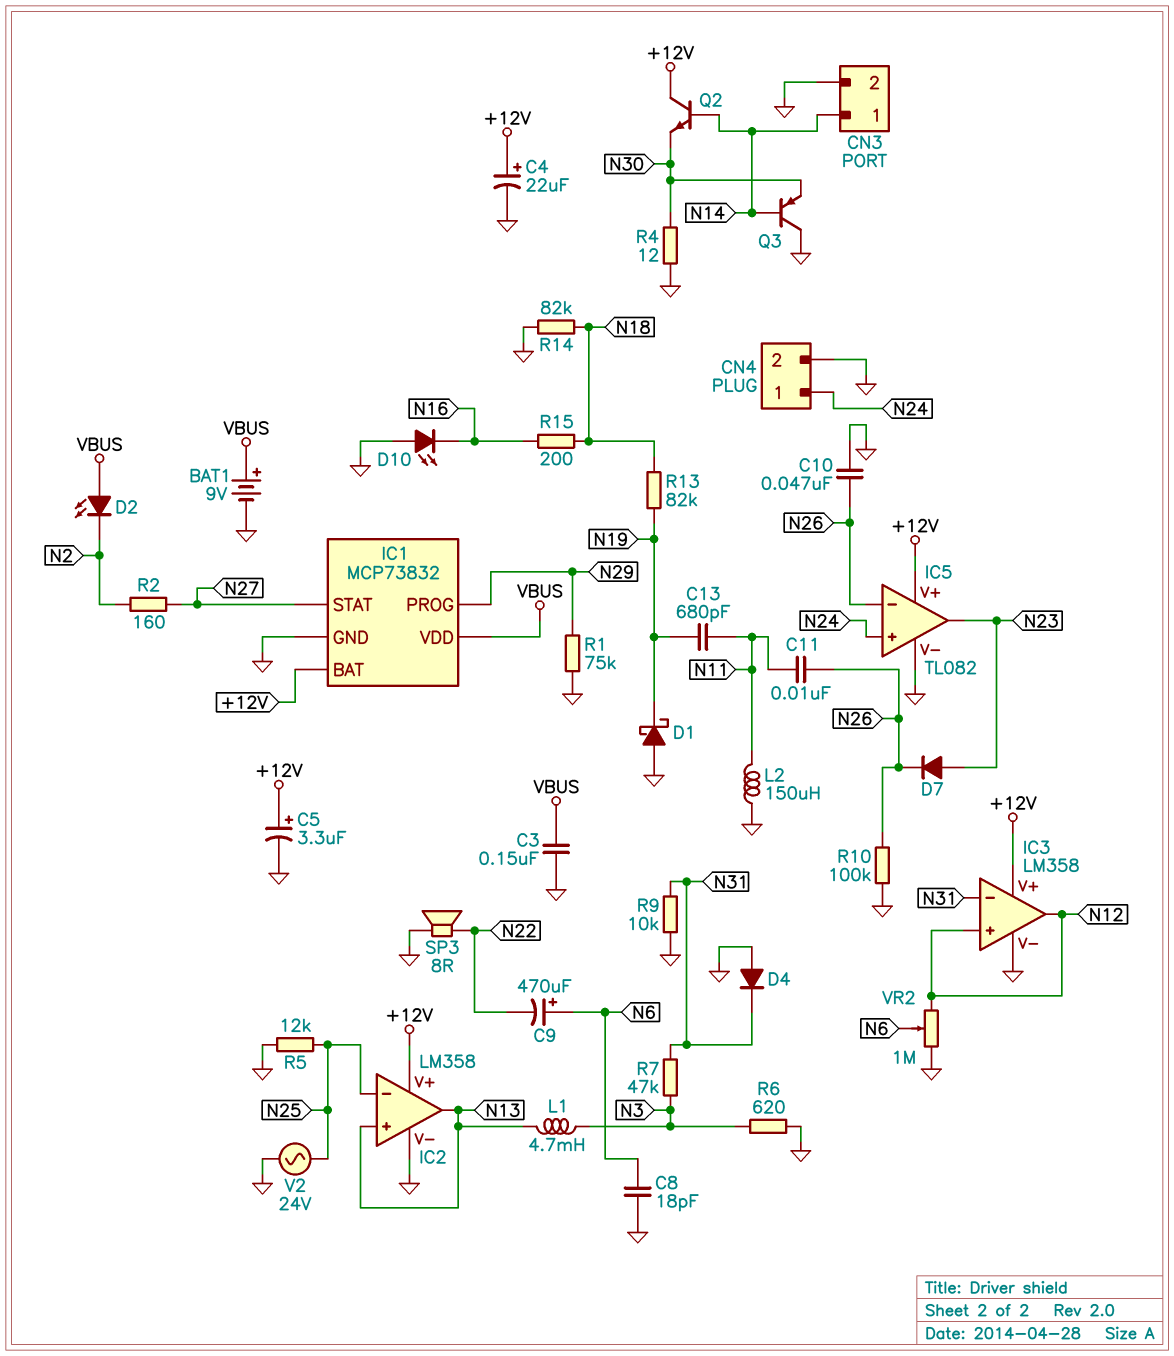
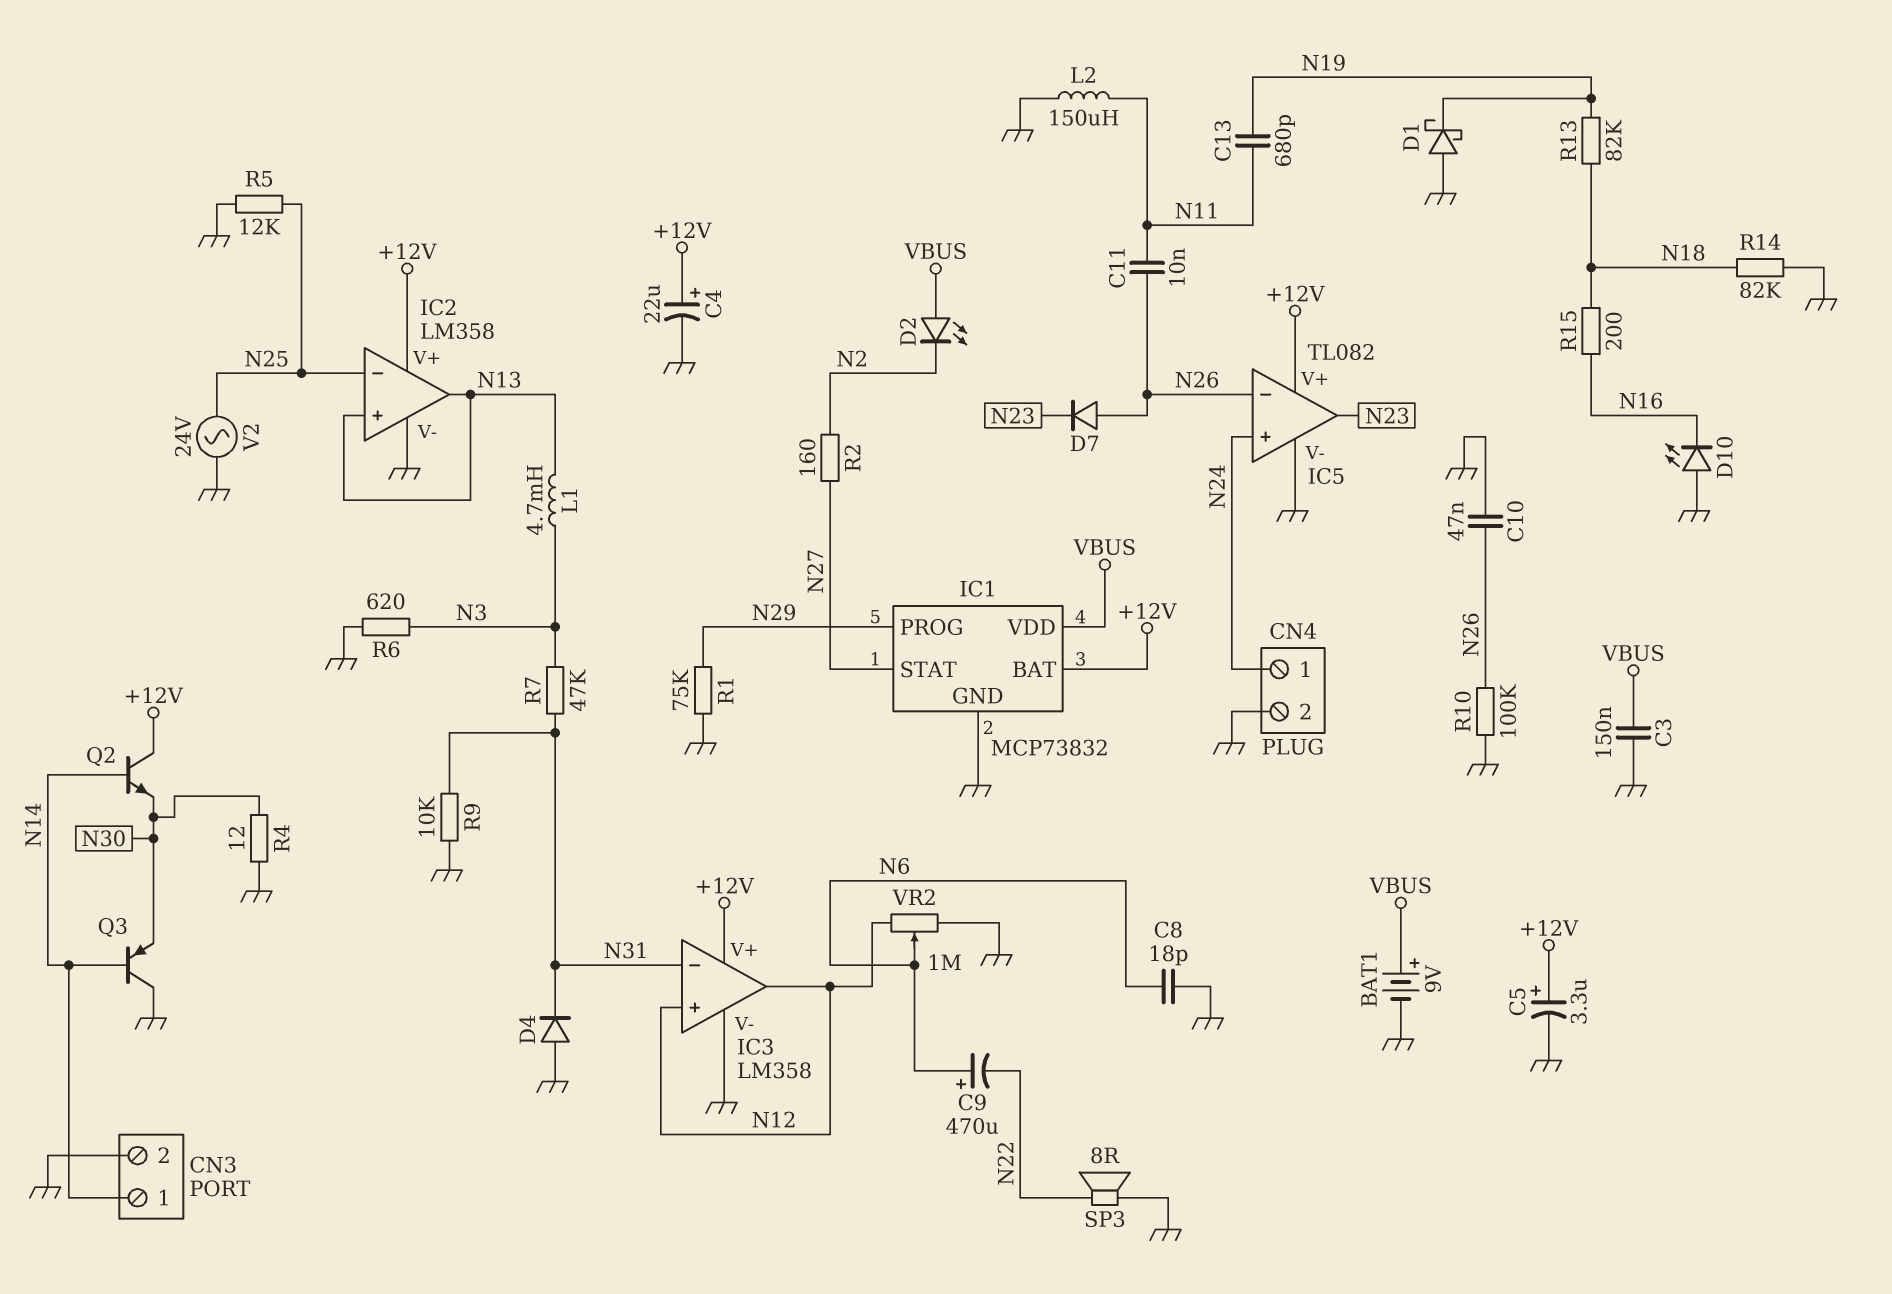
D7: diode (A N23, K N26) -> diode (A N26, K N23)

